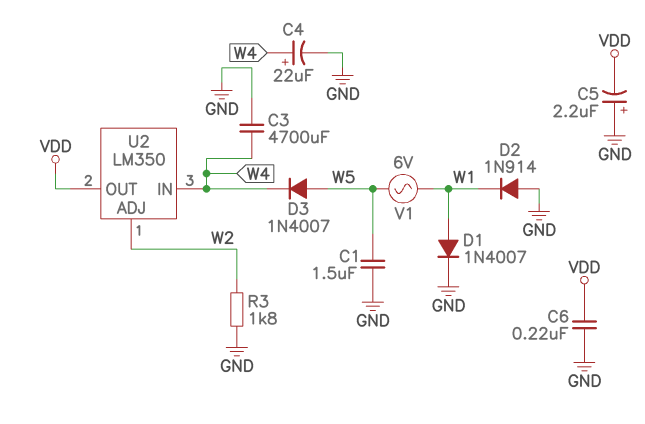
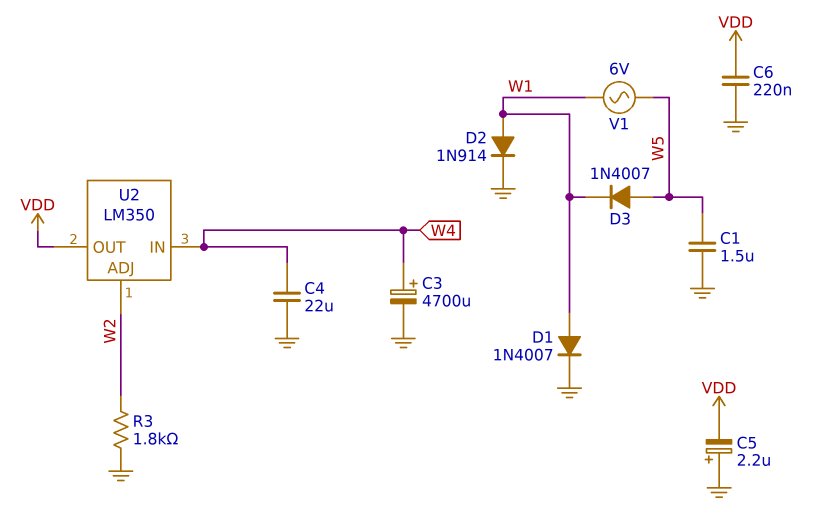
C3: 4700uF (GND, W4) -> 4700uF (plus W4, minus GND)
C4: 22uF (plus W4, minus GND) -> 22uF (GND, W4)
D2: diode 1N914 (A GND, K W1) -> diode 1N914 (A W1, K GND)
D3: diode 1N4007 (A W5, K W4) -> diode 1N4007 (A W5, K W1)

